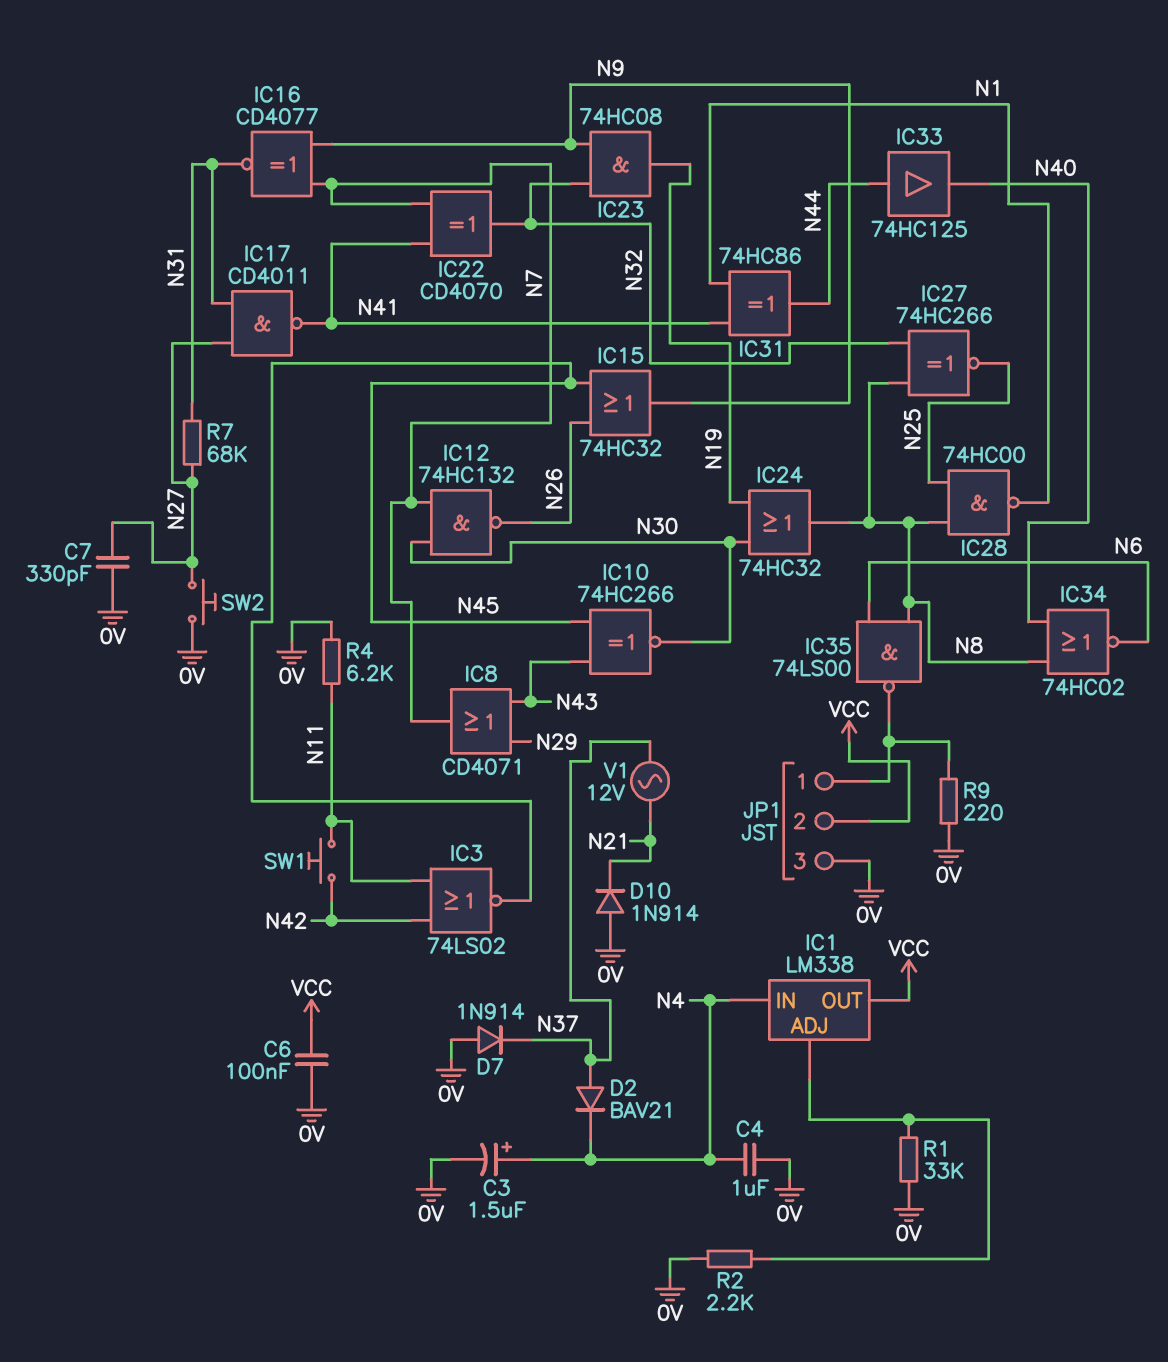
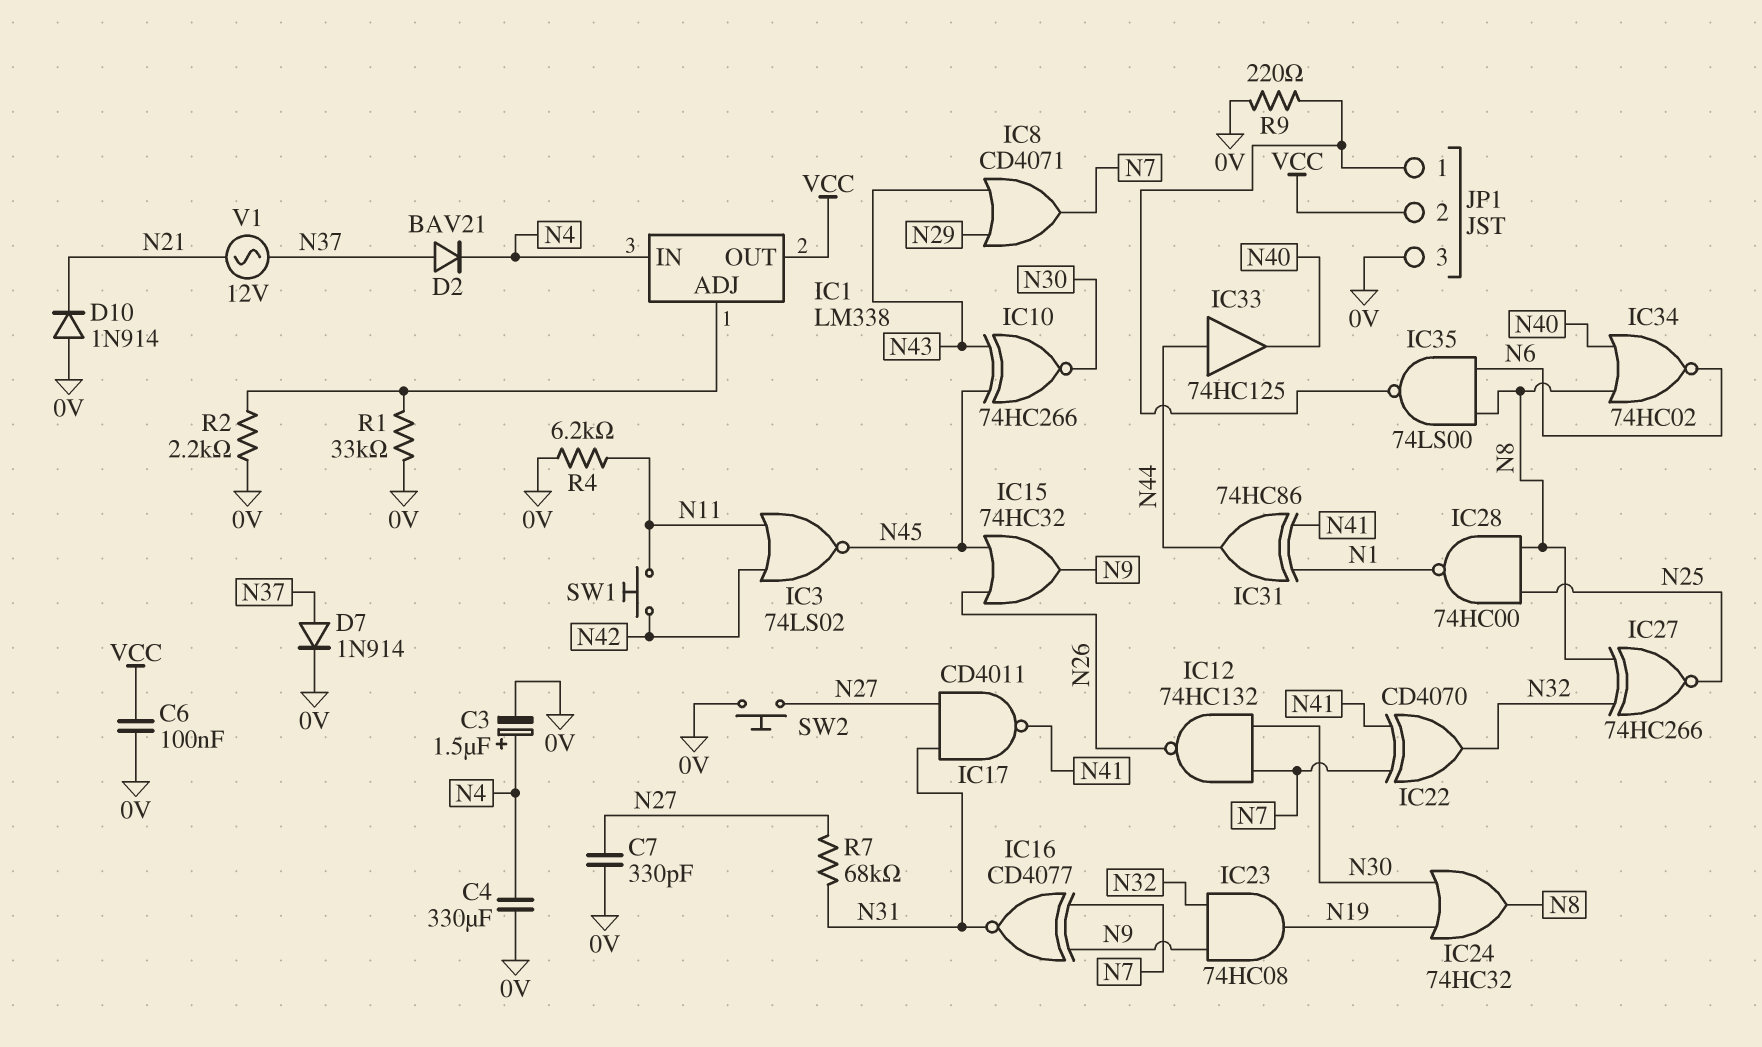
C4: 1uF (0V, N4) -> 330uF (0V, N4)
D7: diode 1N914 (A 0V, K N37) -> diode 1N914 (A N37, K 0V)

